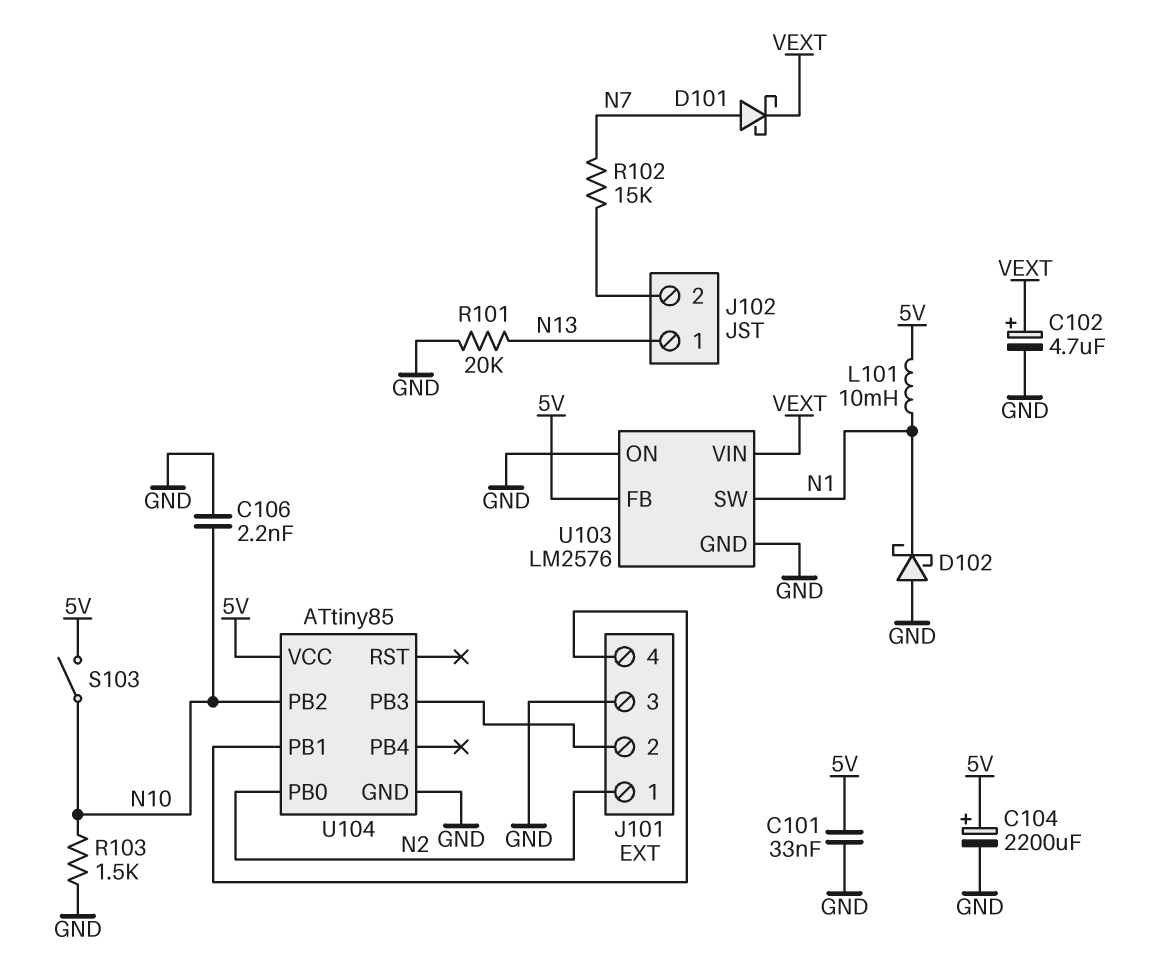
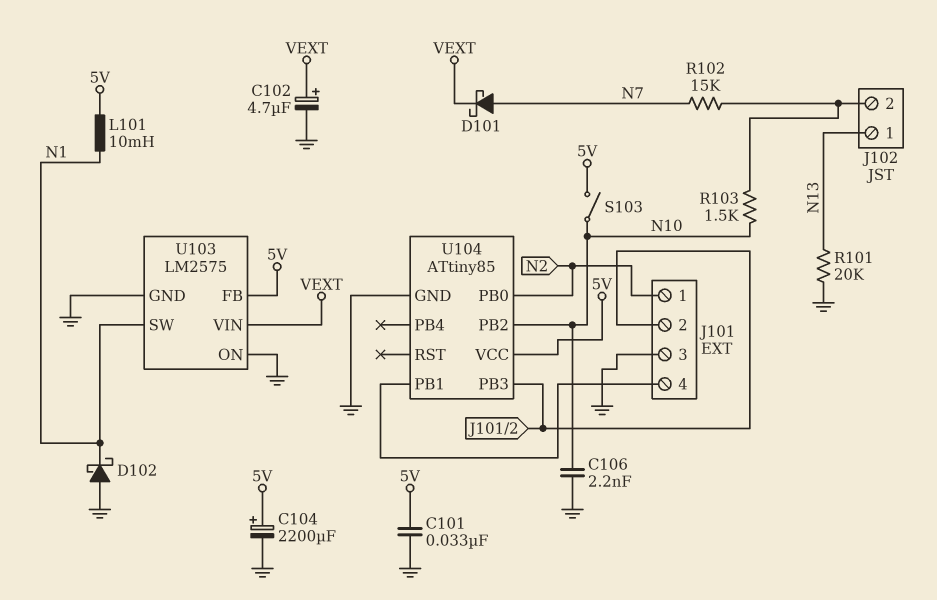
R103: 1.5k (GND, N10) -> 1.5k (J102/2, N10)
U103: LM2576 -> LM2575

